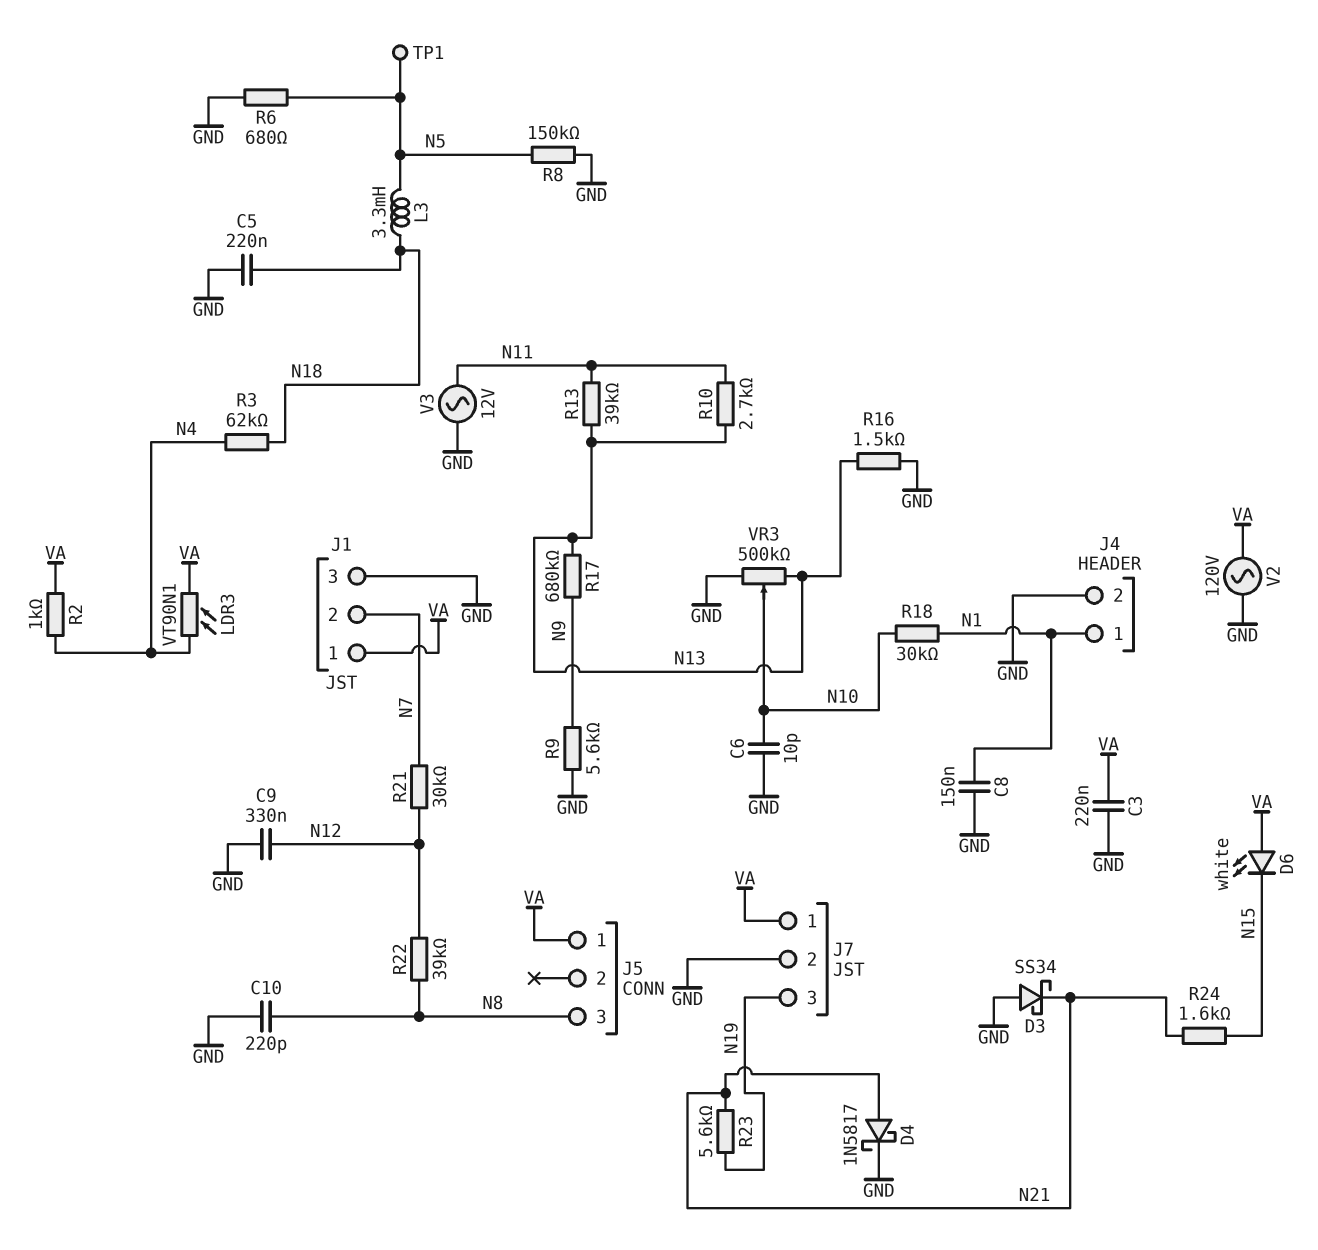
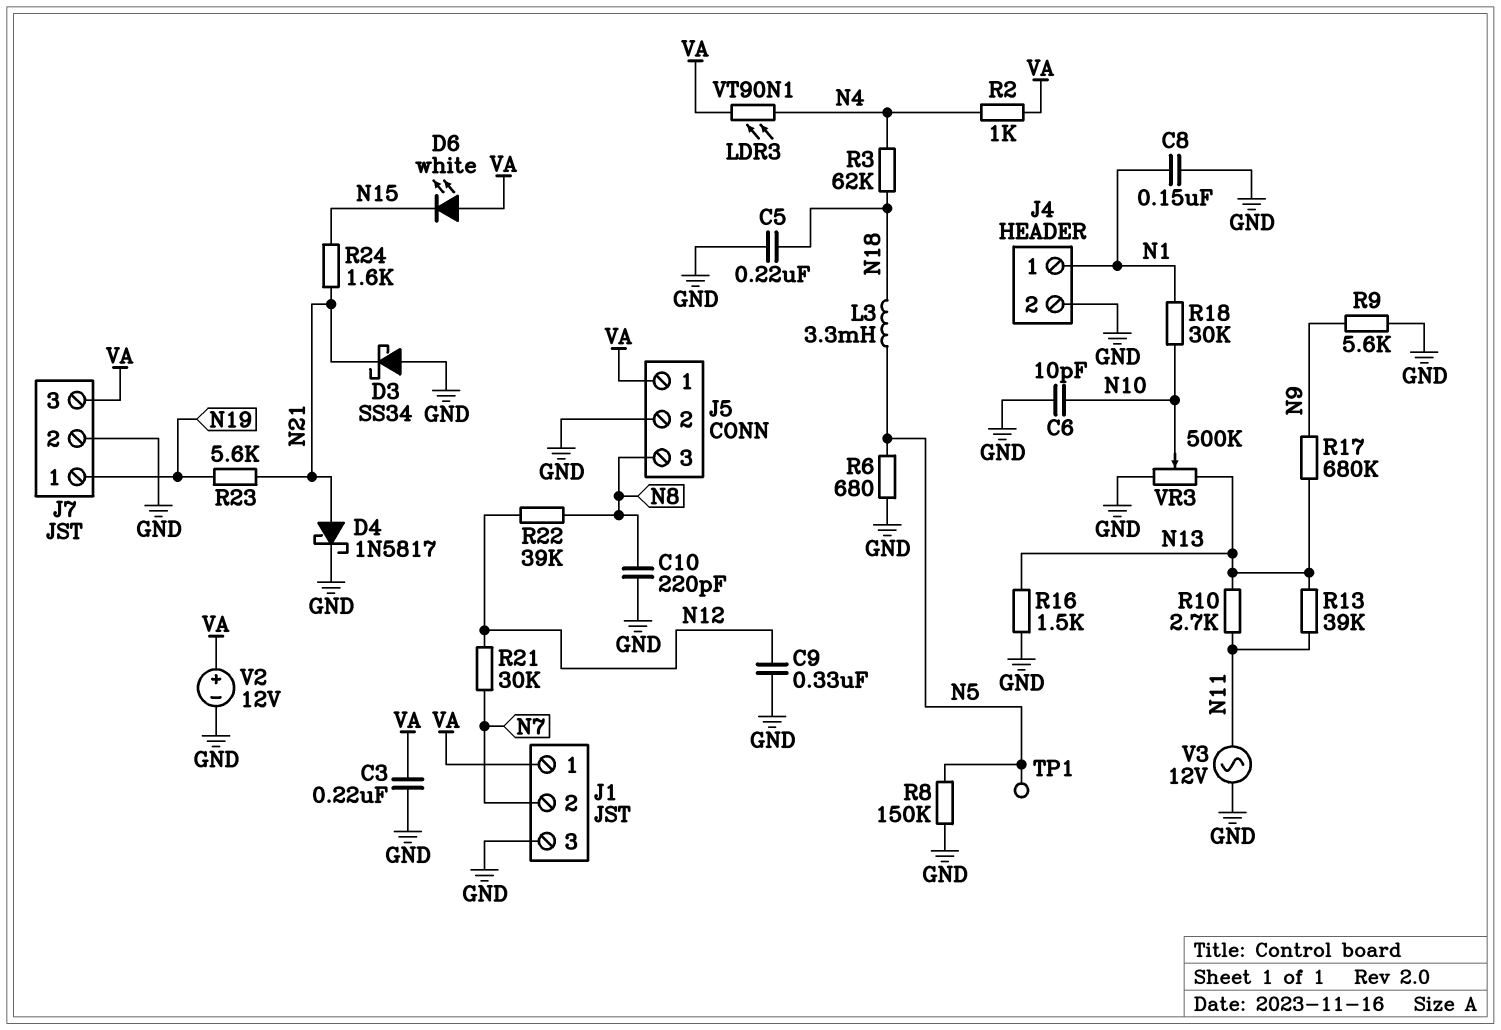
J5 pin 2: none -> GND
J7 pin 1: VA -> N19
J7 pin 3: N19 -> VA
V2: AC 120V (GND, VA) -> 12V (plus VA, minus GND)

